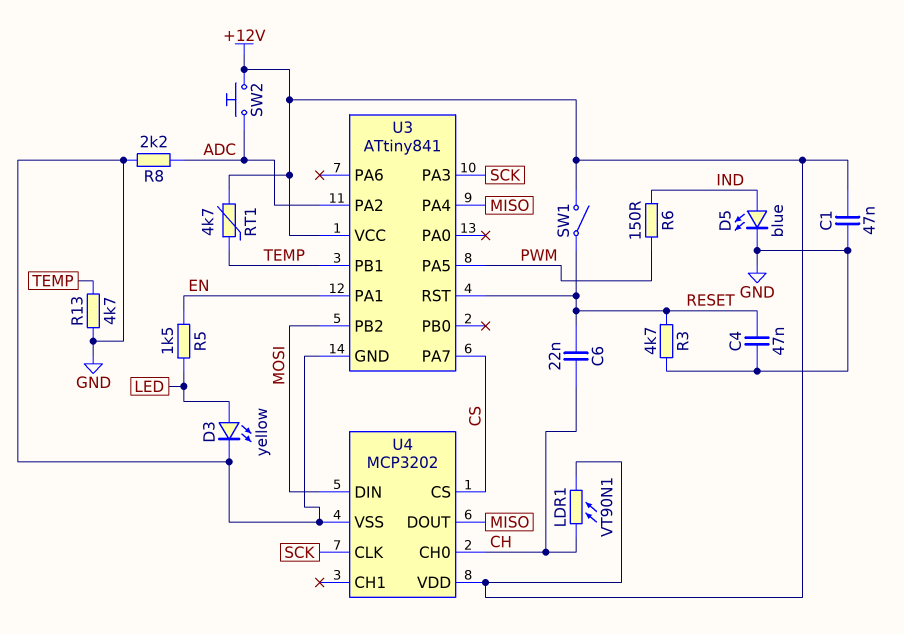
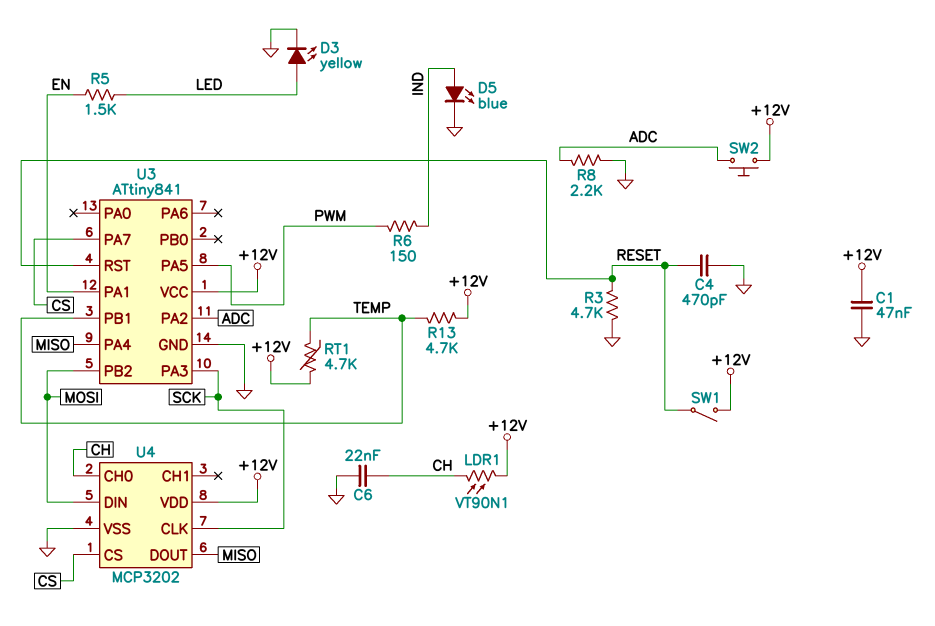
C4: 47nF (GND, RESET) -> 470pF (GND, RESET)
C6: 22nF (CH, RESET) -> 22nF (CH, GND)
R13: 4.7k (GND, TEMP) -> 4.7k (+12V, TEMP)

